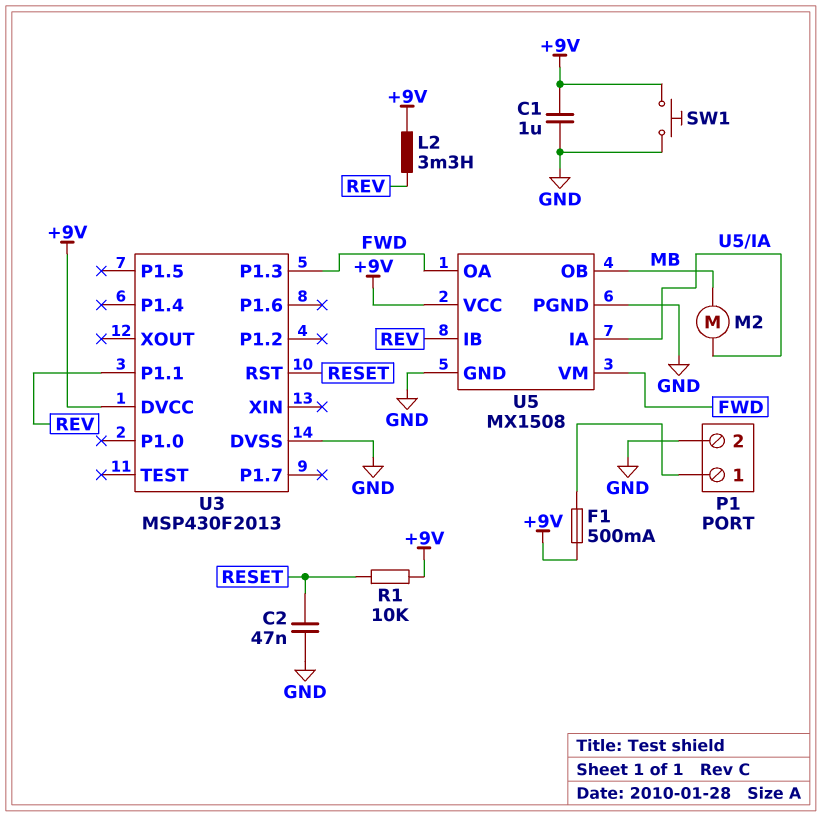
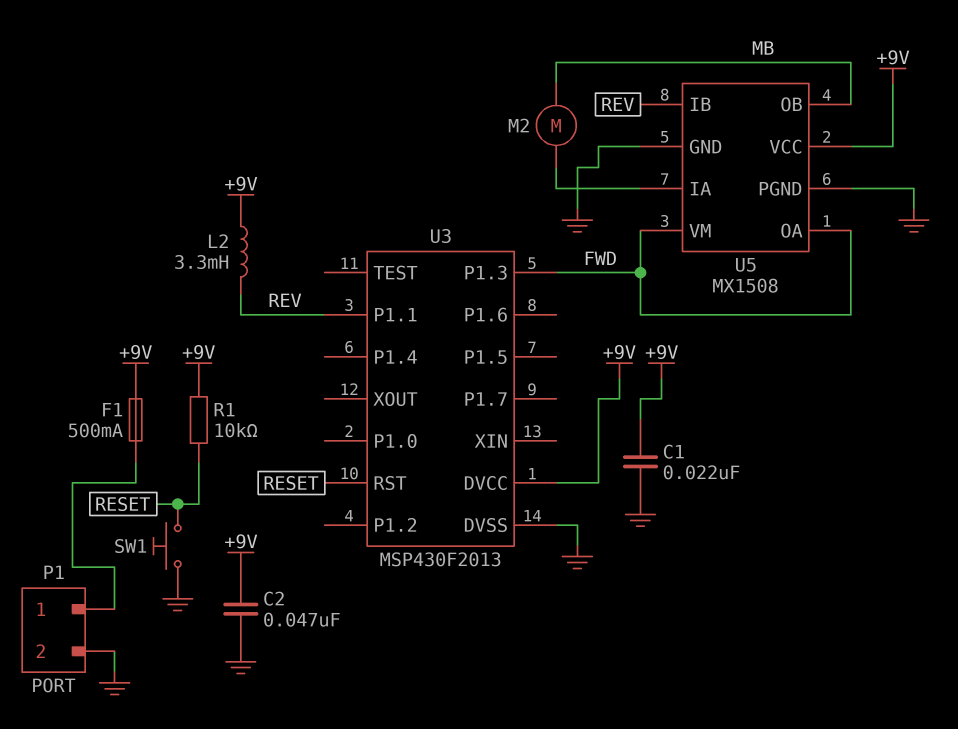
C1: 1uF (+9V, GND) -> 22nF (+9V, GND)
C2: 47nF (GND, RESET) -> 47nF (+9V, GND)
SW1: button (+9V, GND) -> button (GND, RESET)

